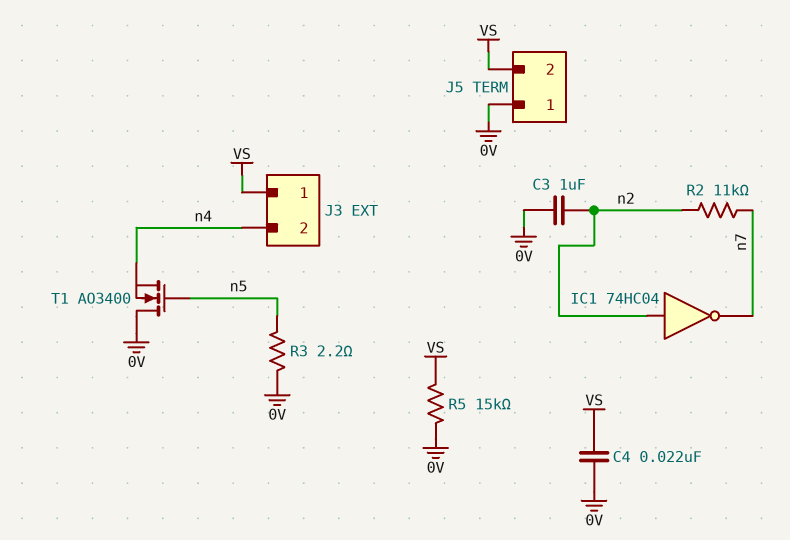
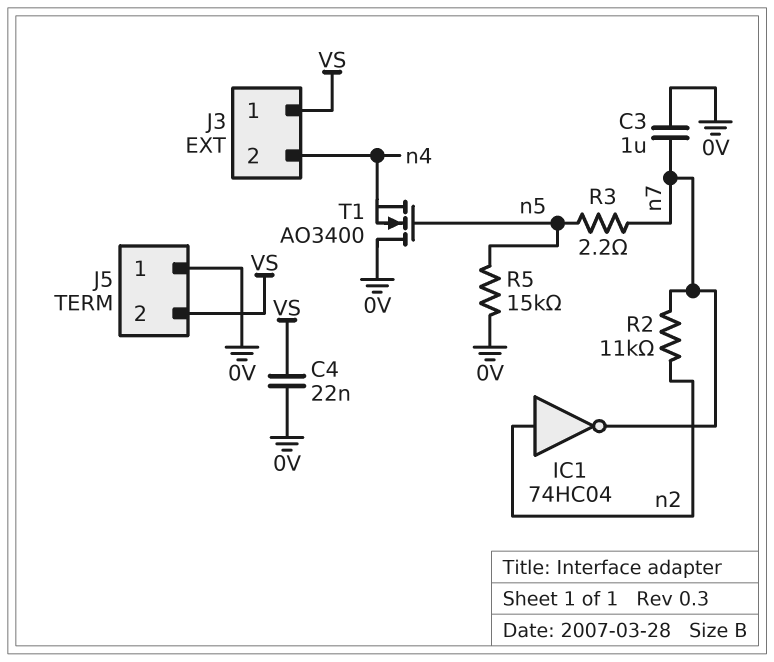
C3: 1uF (0V, n2) -> 1uF (0V, n7)
R3: 2.2 (0V, n5) -> 2.2 (n5, n7)
R5: 15k (0V, VS) -> 15k (0V, n5)

